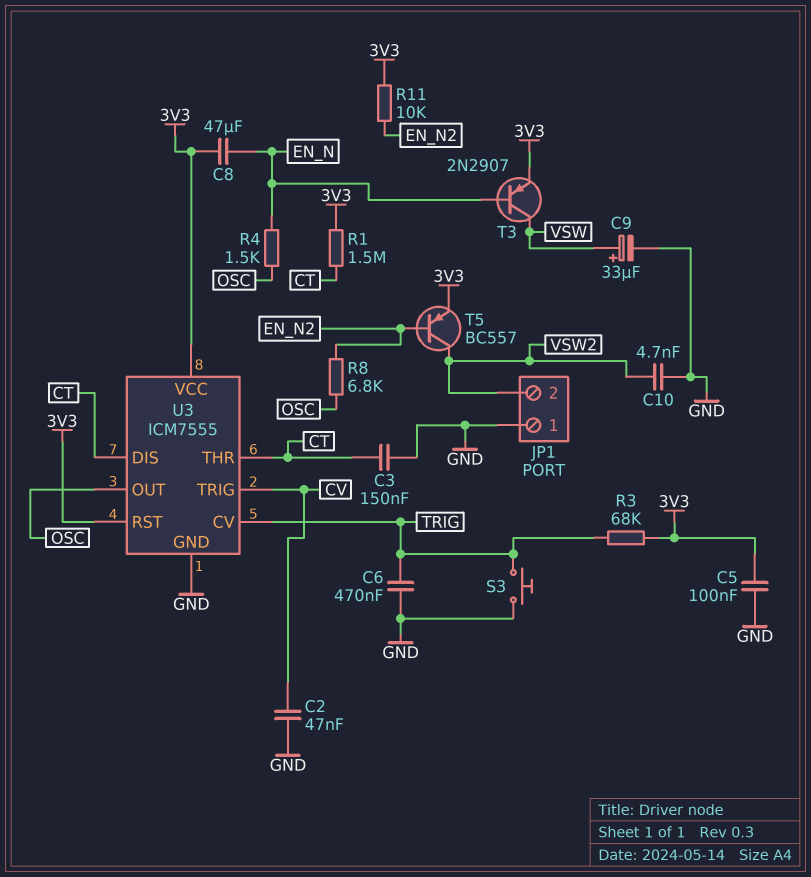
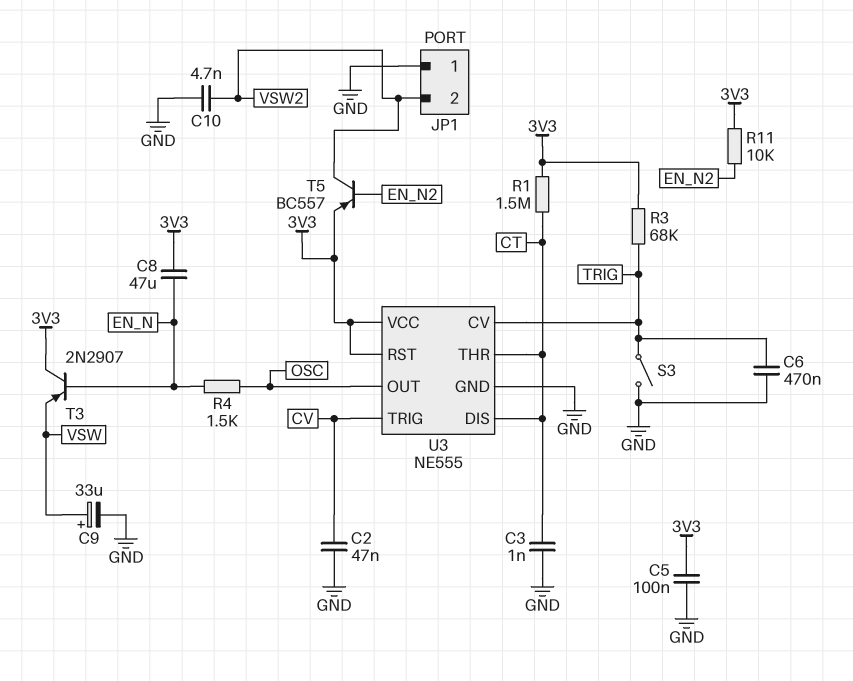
C3: 150nF (CT, GND) -> 1nF (CT, GND)
R8: 6.8k (EN_N2, OSC) -> none
S3: button (GND, TRIG) -> switch (GND, TRIG)
T3: PNP 2N2907 (B EN_N, C VSW, E 3V3) -> PNP 2N2907 (B EN_N, C 3V3, E VSW)
U3: ICM7555 -> NE555

